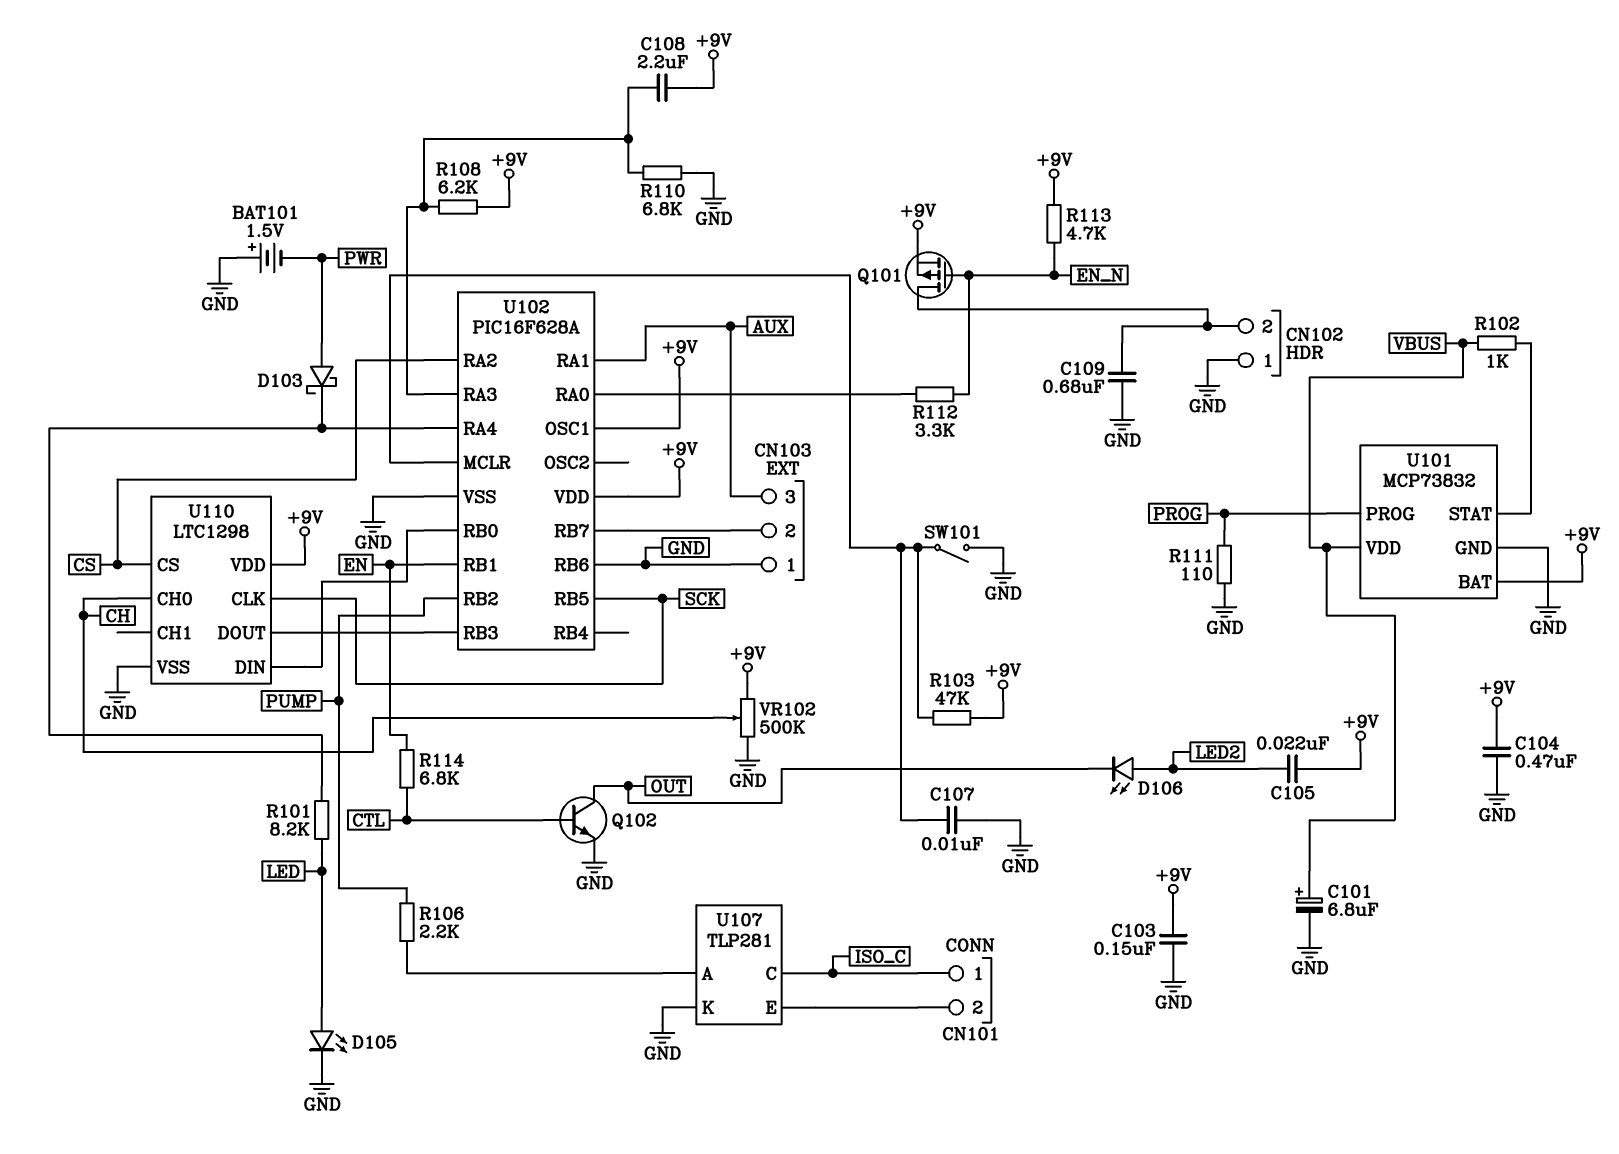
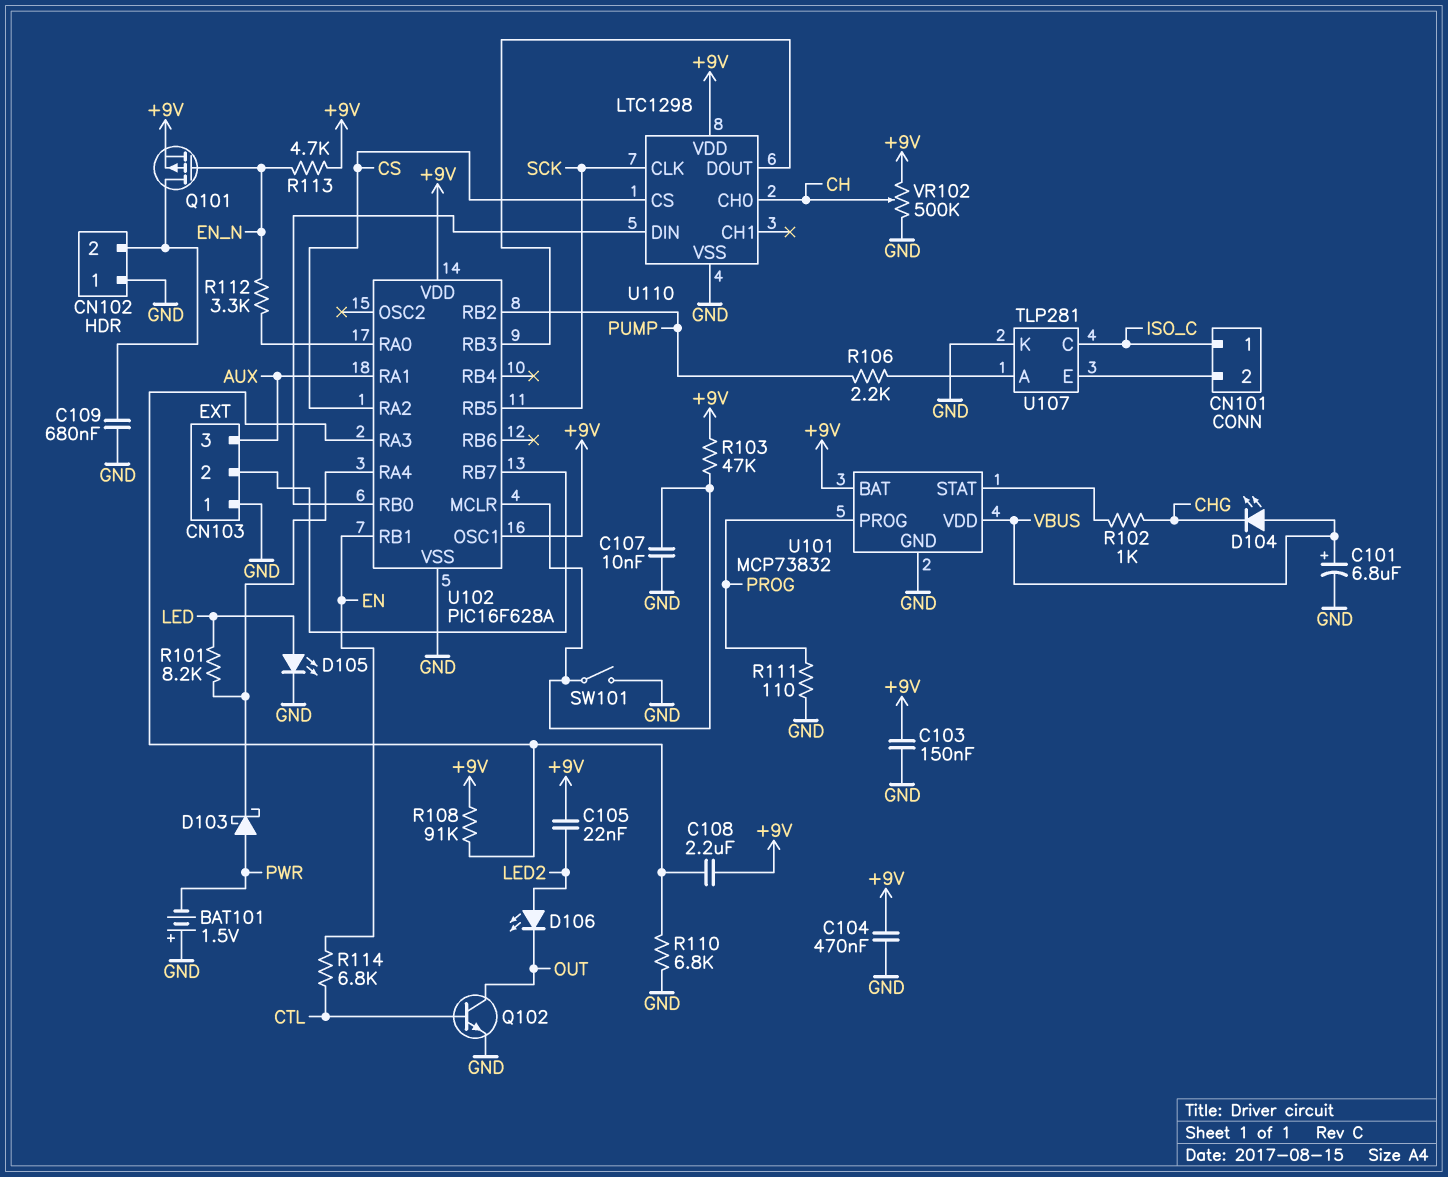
D104: none -> LED (A VBUS, K CHG)
R102: 1k (U101/STAT, VBUS) -> 1k (CHG, U101/STAT)
R108: 6.2k (+9V, U102/RA3) -> 91k (+9V, U102/RA3)
U102 pin RB6: GND -> none

